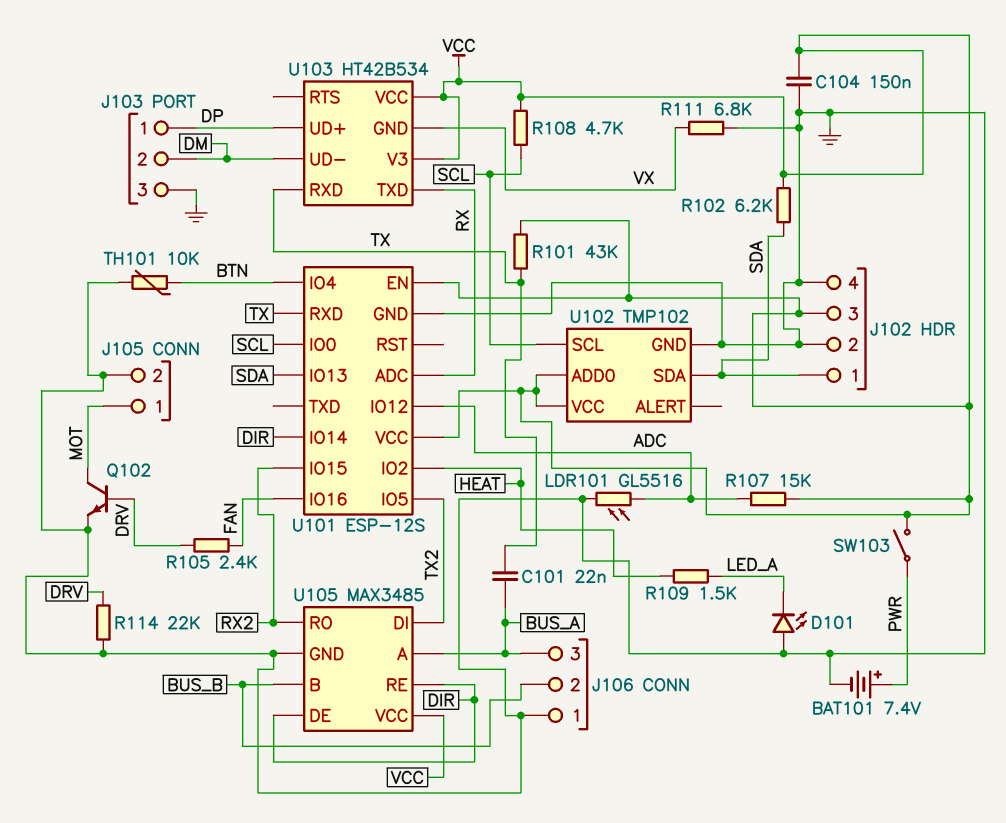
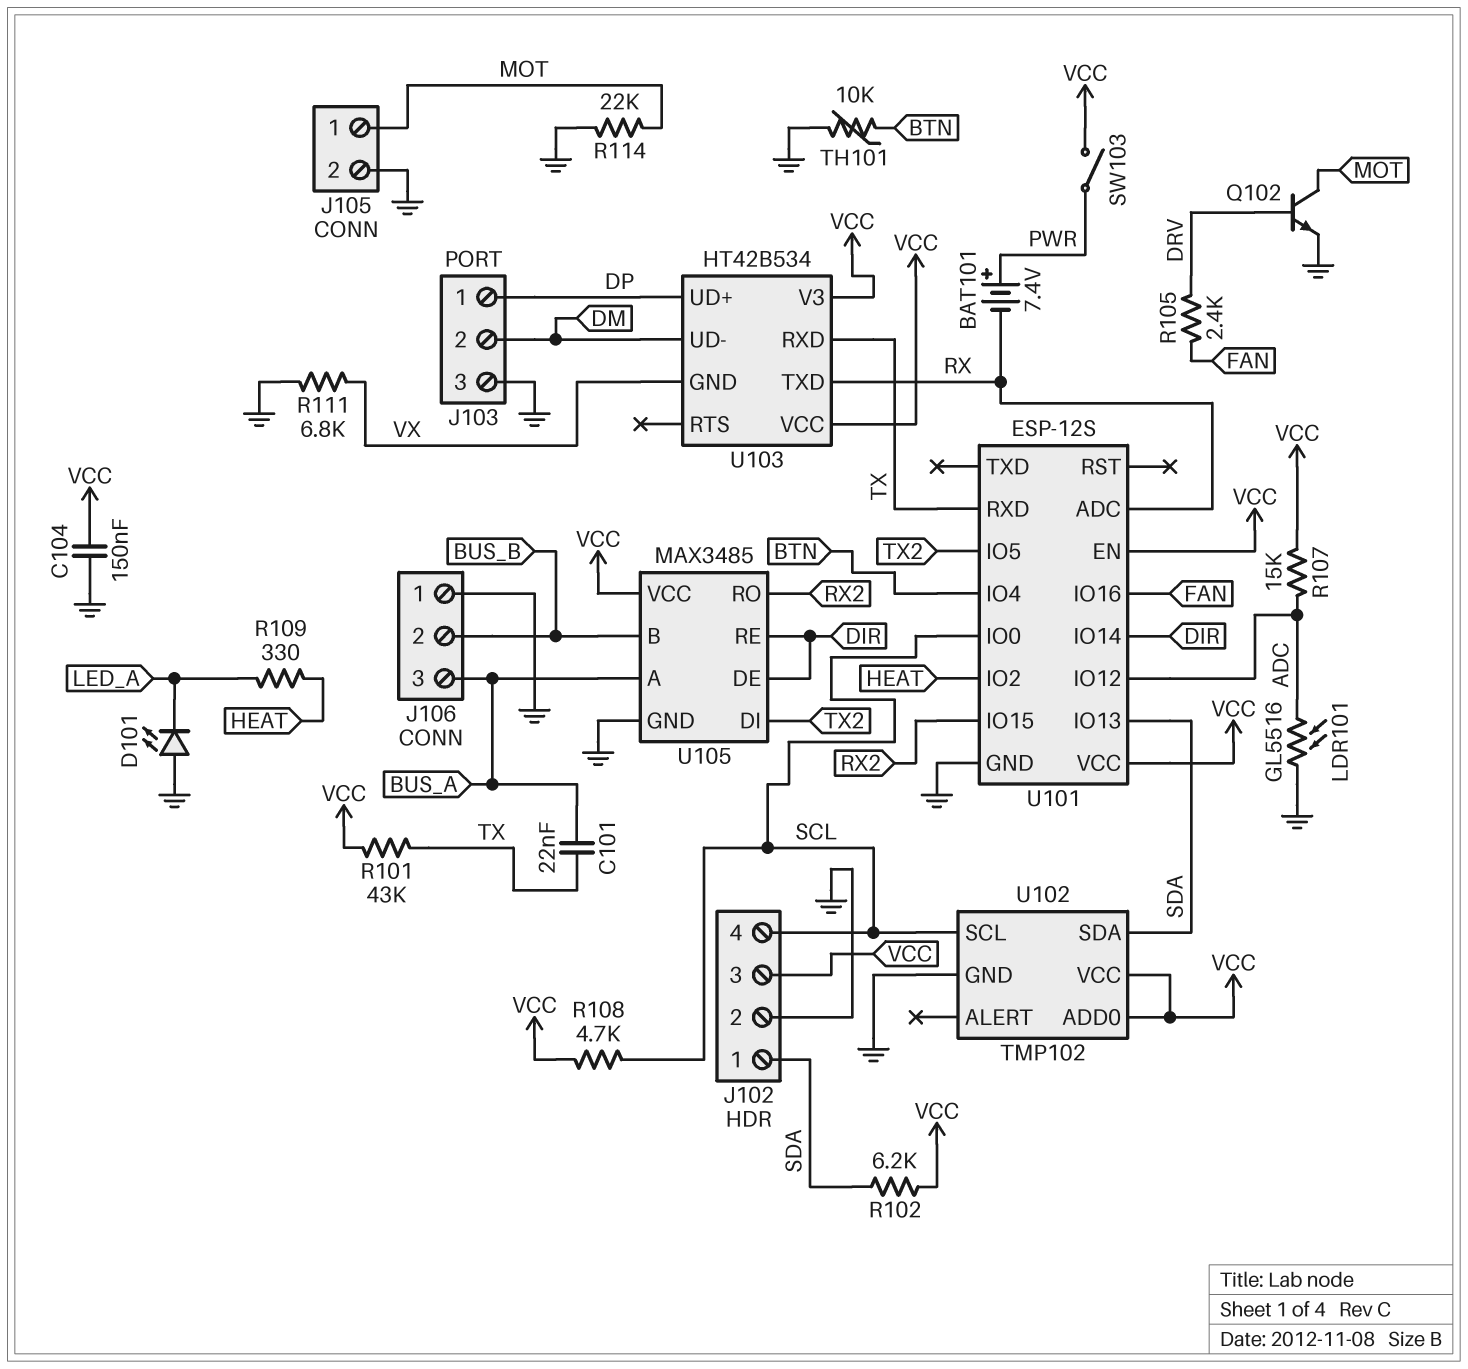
BAT101: 7.4V (plus PWR, minus GND) -> 7.4V (plus PWR, minus RX)
J102 pin 4: GND -> SCL
R109: 1.5k (HEAT, LED_A) -> 330 (HEAT, LED_A)
R114: 22k (DRV, GND) -> 22k (GND, MOT)

